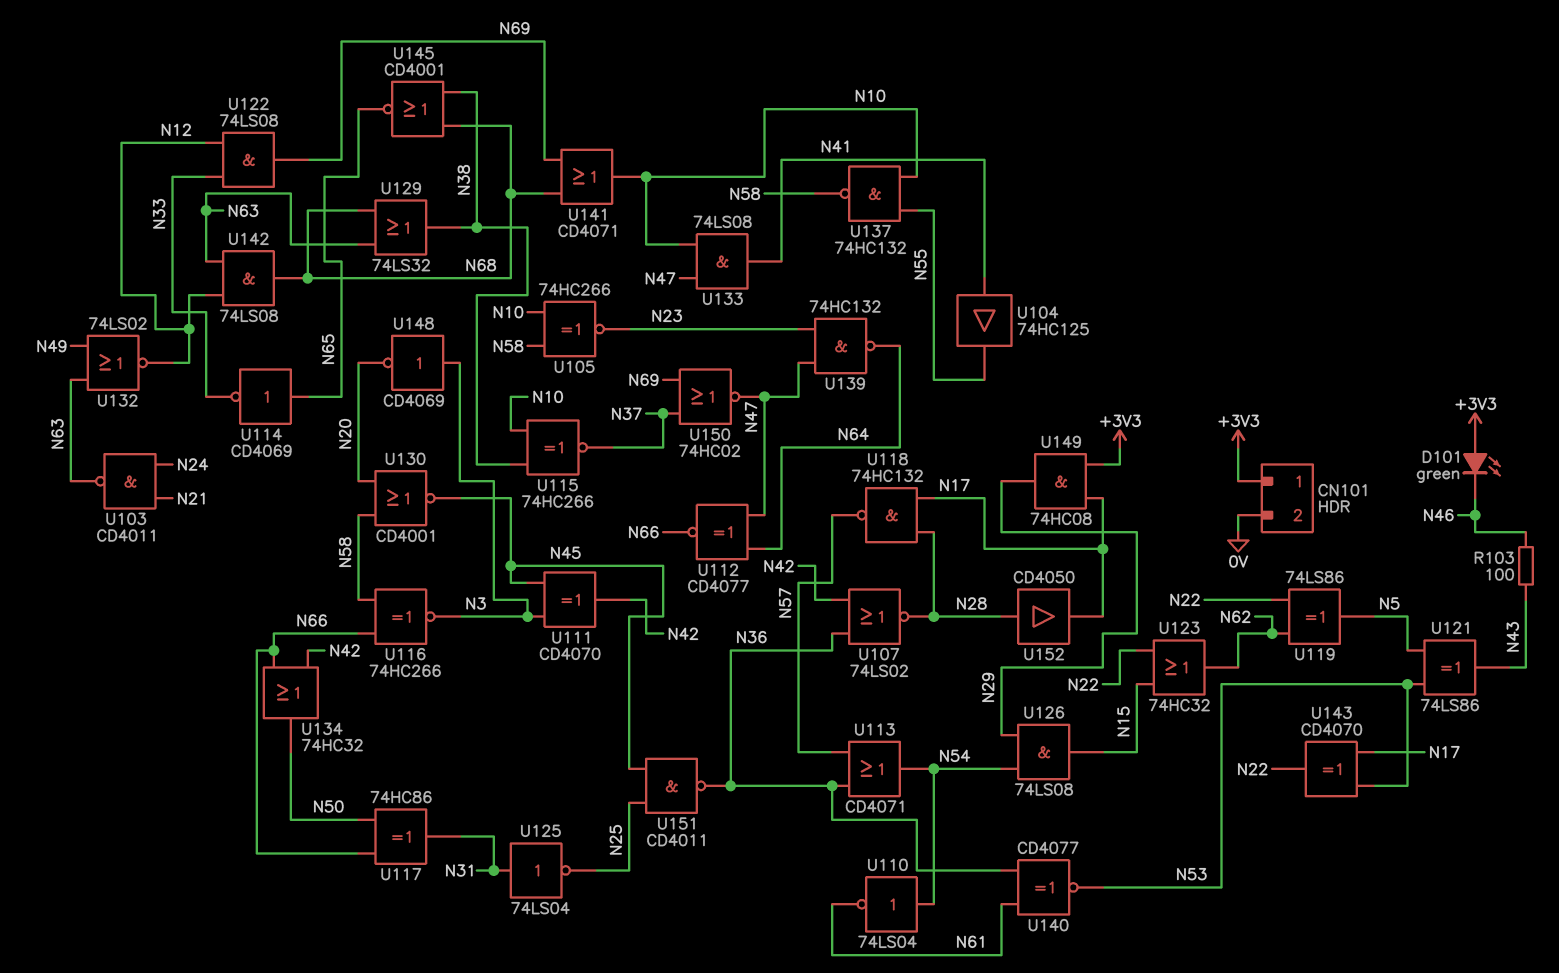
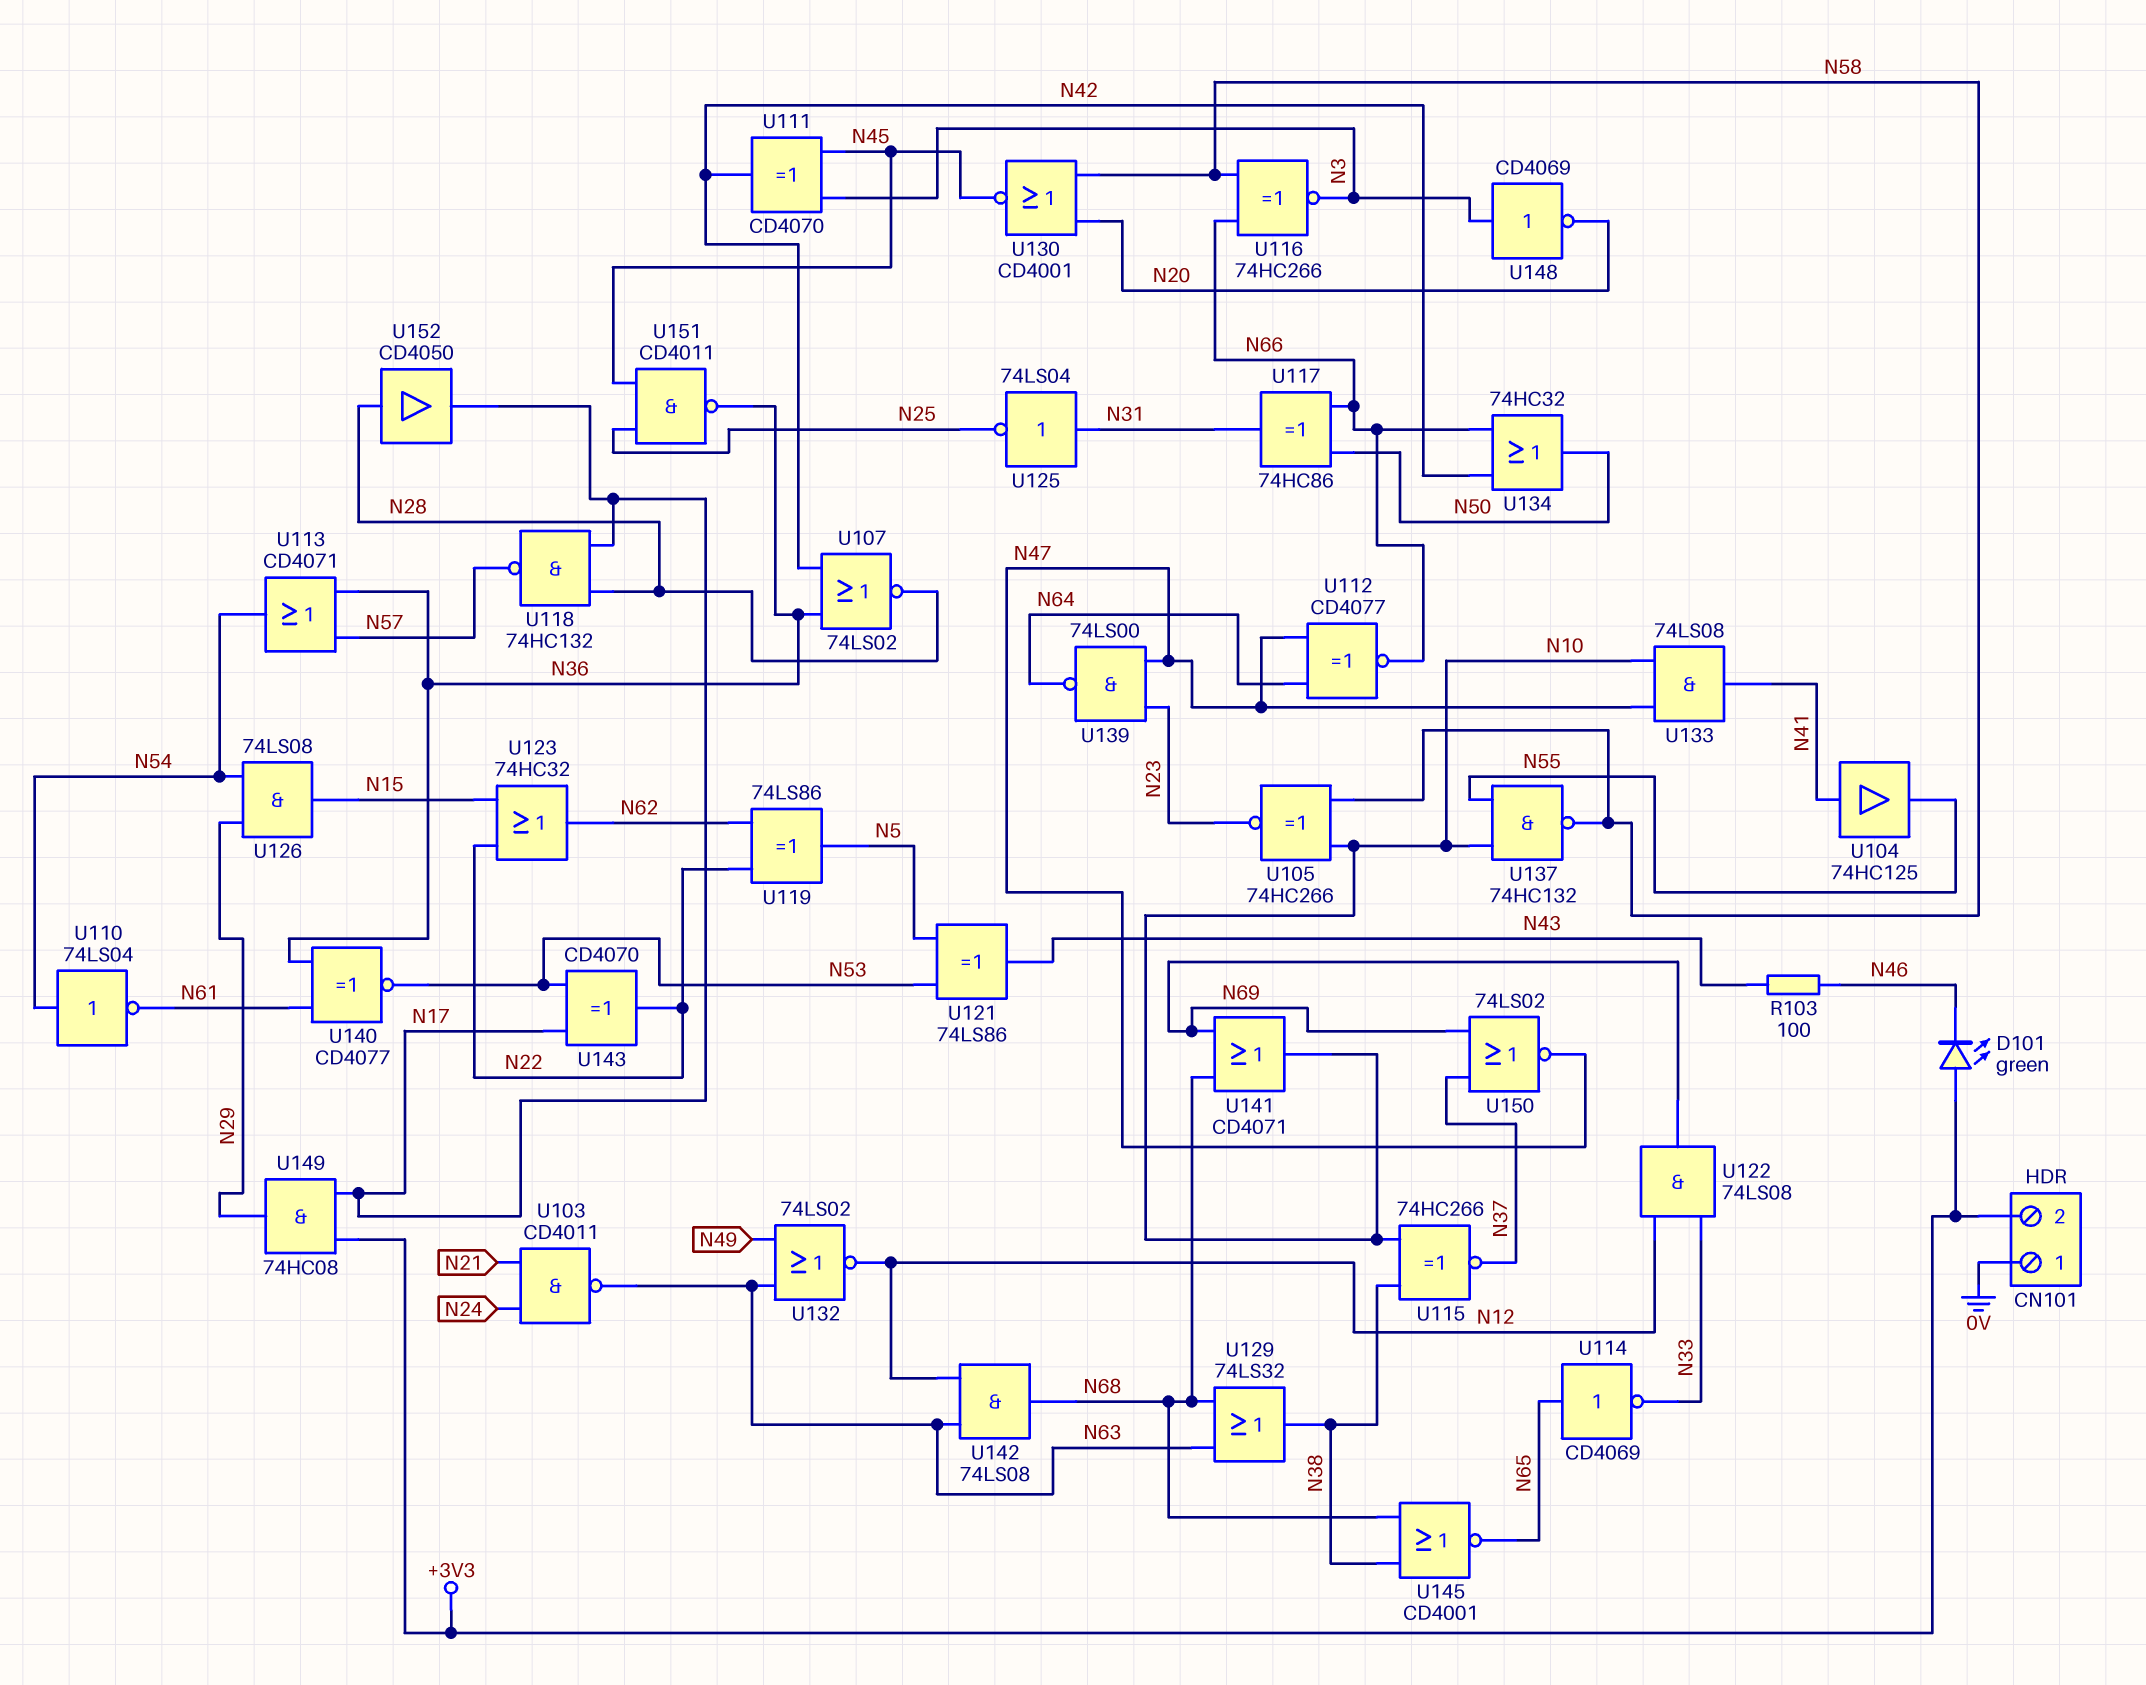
CN101 pin 1: +3V3 -> 0V
CN101 pin 2: 0V -> +3V3
U139: NAND 74HC132 (in N23, in N47, out N64) -> NAND 74LS00 (in N23, in N47, out N64)
U150: NOR 74HC02 (in N37, in N69, out N47) -> NOR 74LS02 (in N37, in N69, out N47)

